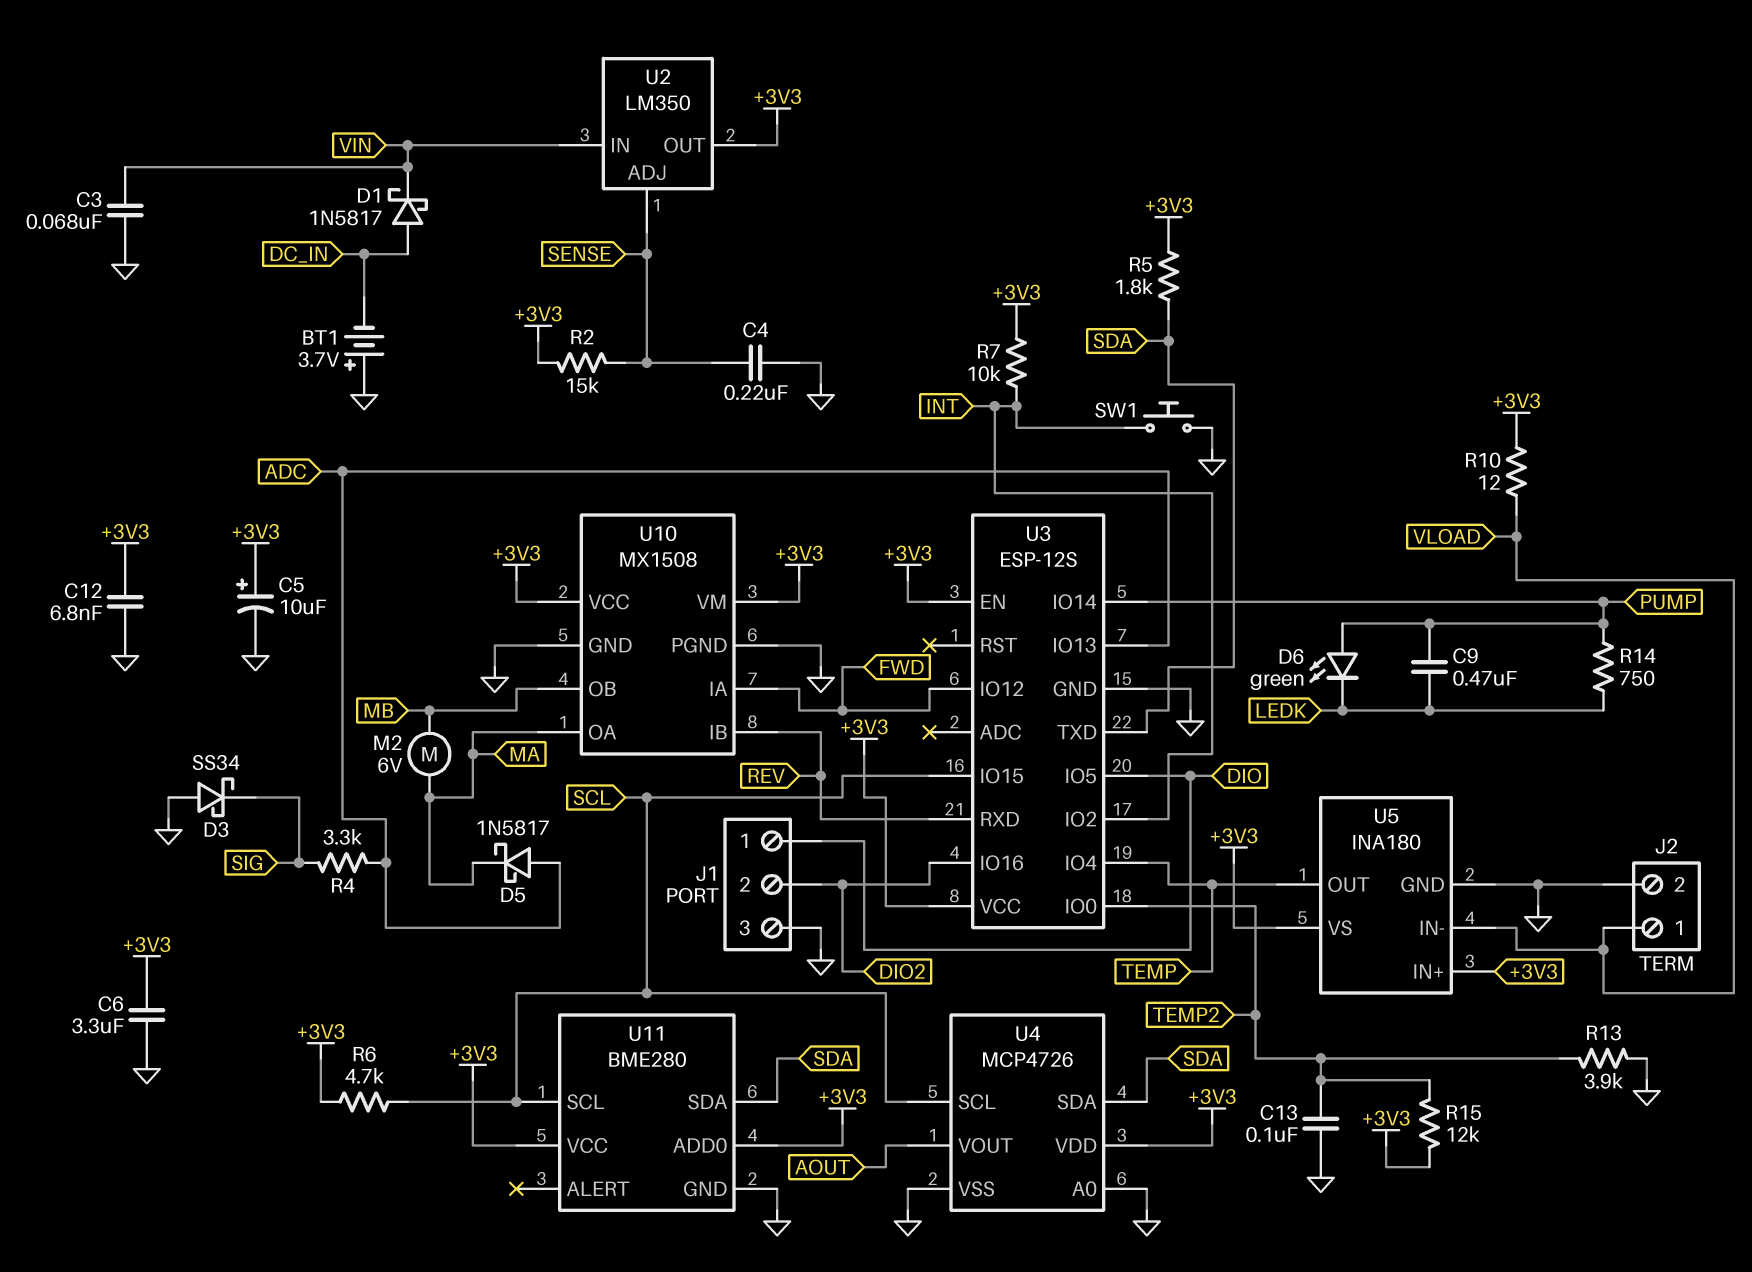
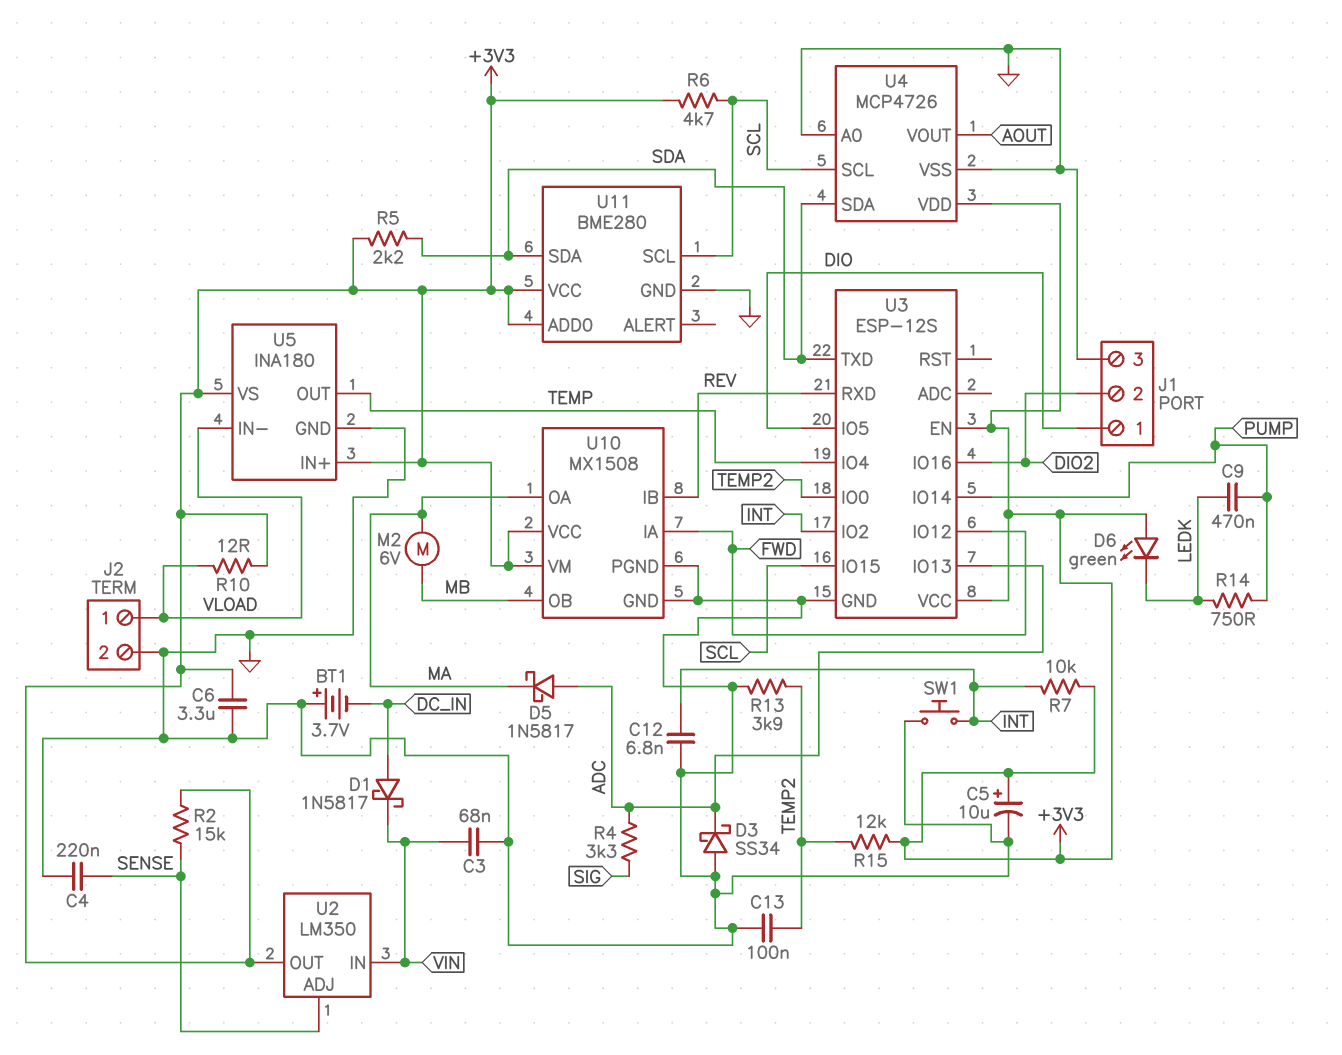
C12: 6.8nF (+3V3, GND) -> 6.8nF (GND, INT)
D3: schottky SS34 (A GND, K SIG) -> schottky SS34 (A GND, K ADC)
D6: LED green (A PUMP, K LEDK) -> LED green (A +3V3, K LEDK)
R5: 1.8k (+3V3, SDA) -> 2.2k (+3V3, SDA)

